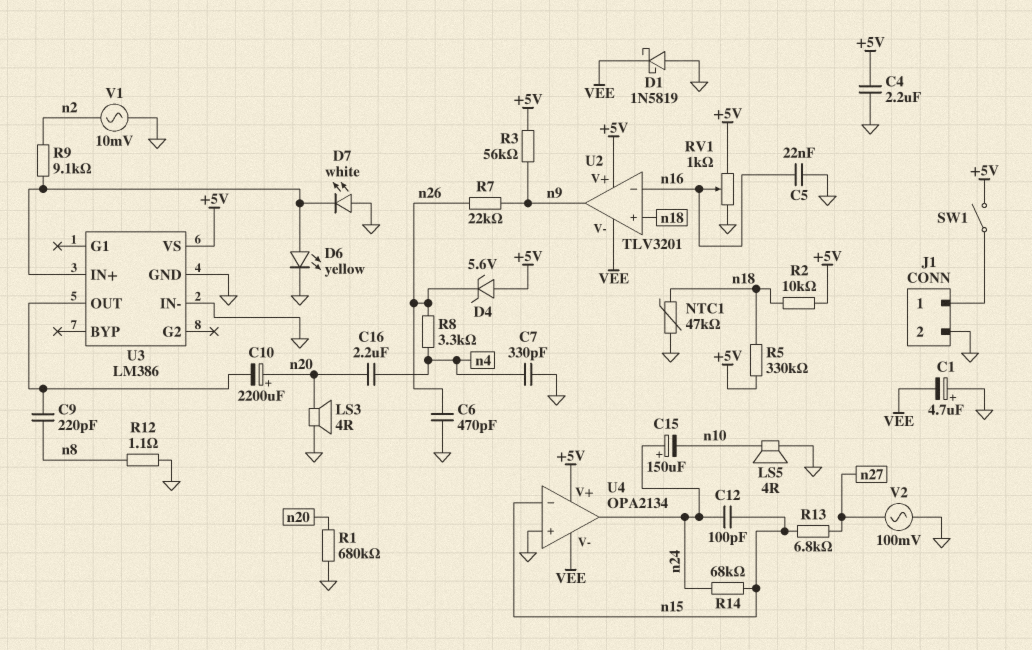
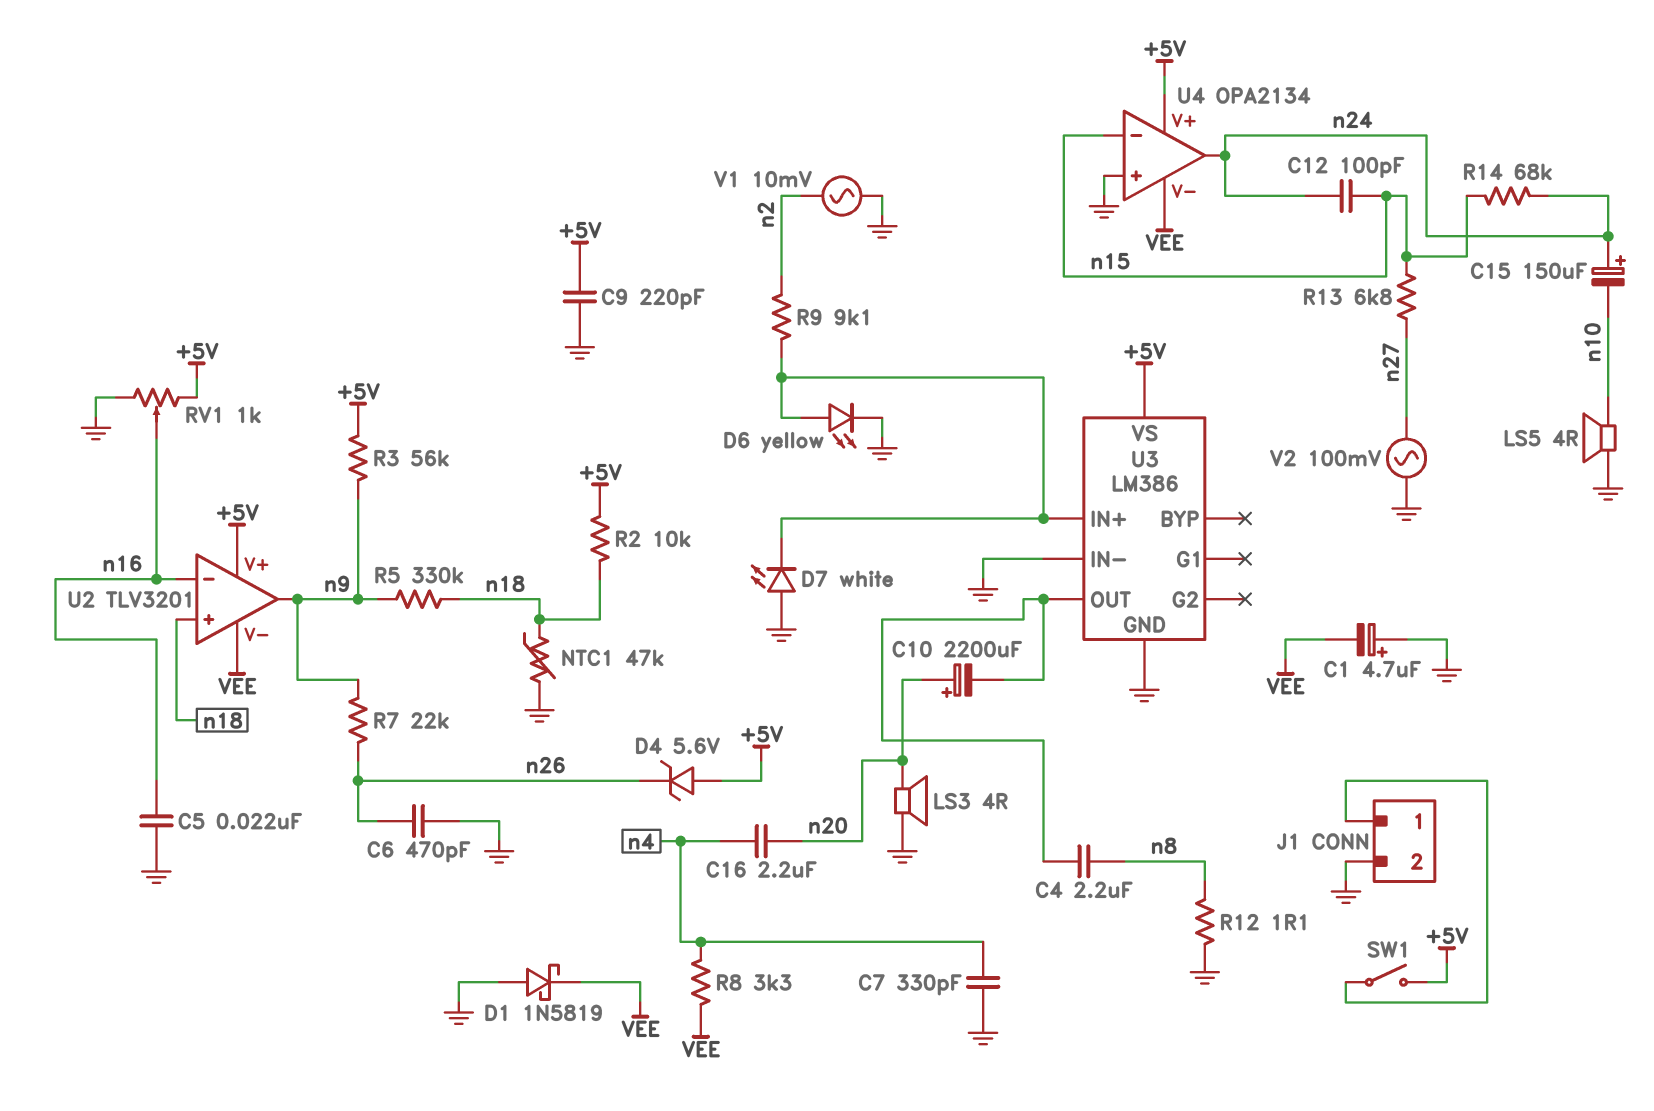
C4: 2.2uF (+5V, GND) -> 2.2uF (U3/OUT, n8)
C9: 220pF (U3/OUT, n8) -> 220pF (+5V, GND)
R1: 680k (GND, n20) -> none
R5: 330k (+5V, n18) -> 330k (n9, n18)
R8: 3.3k (n4, n26) -> 3.3k (VEE, n4)

